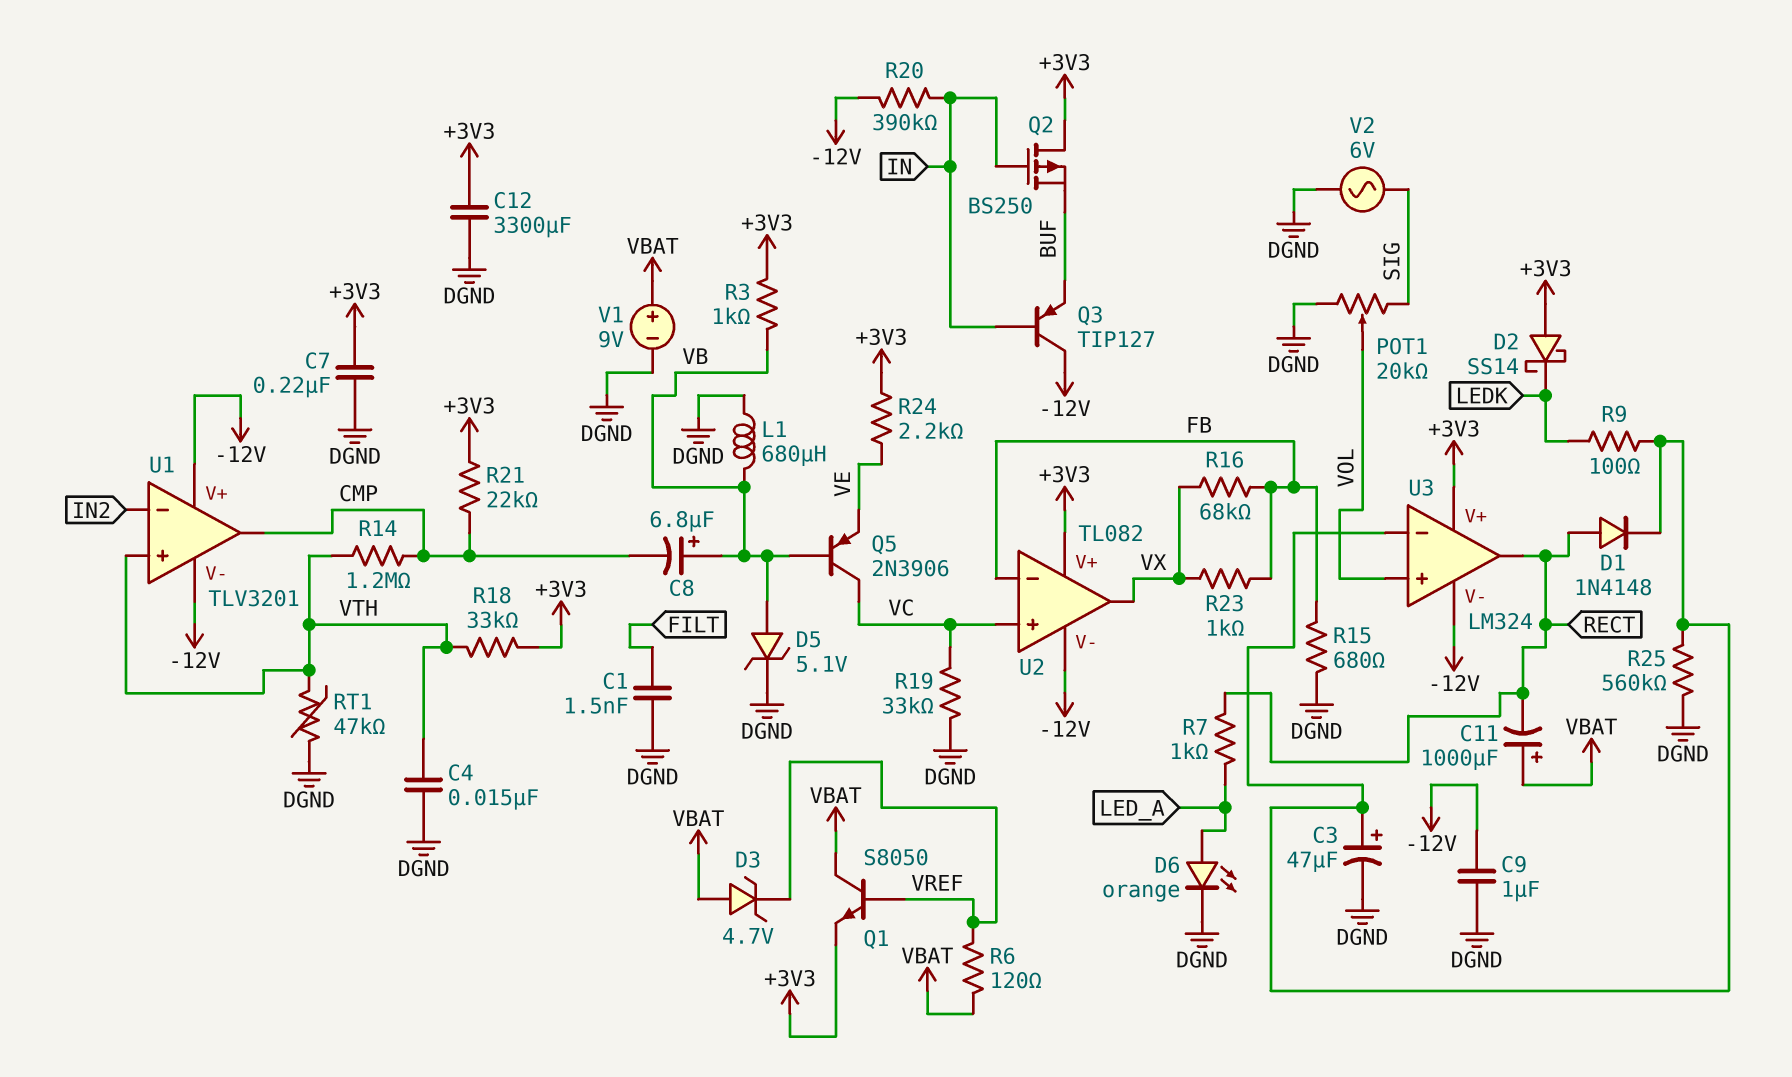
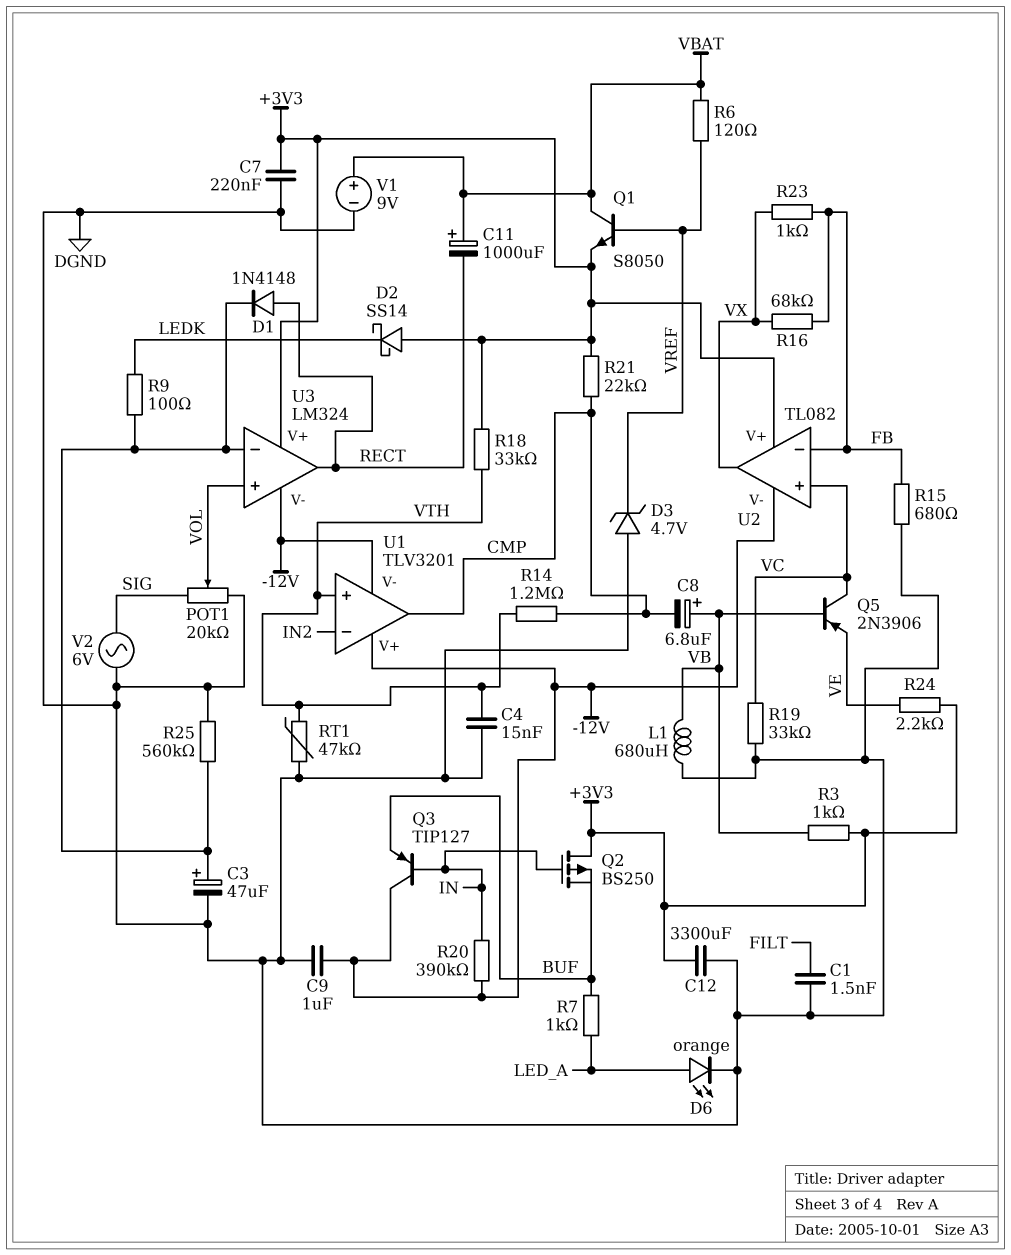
D3: zener 4.7V (A VBAT, K VREF) -> zener 4.7V (A DGND, K VREF)
D5: zener 5.1V (A VB, K DGND) -> none
R7: 1k (LED_A, RECT) -> 1k (BUF, LED_A)

